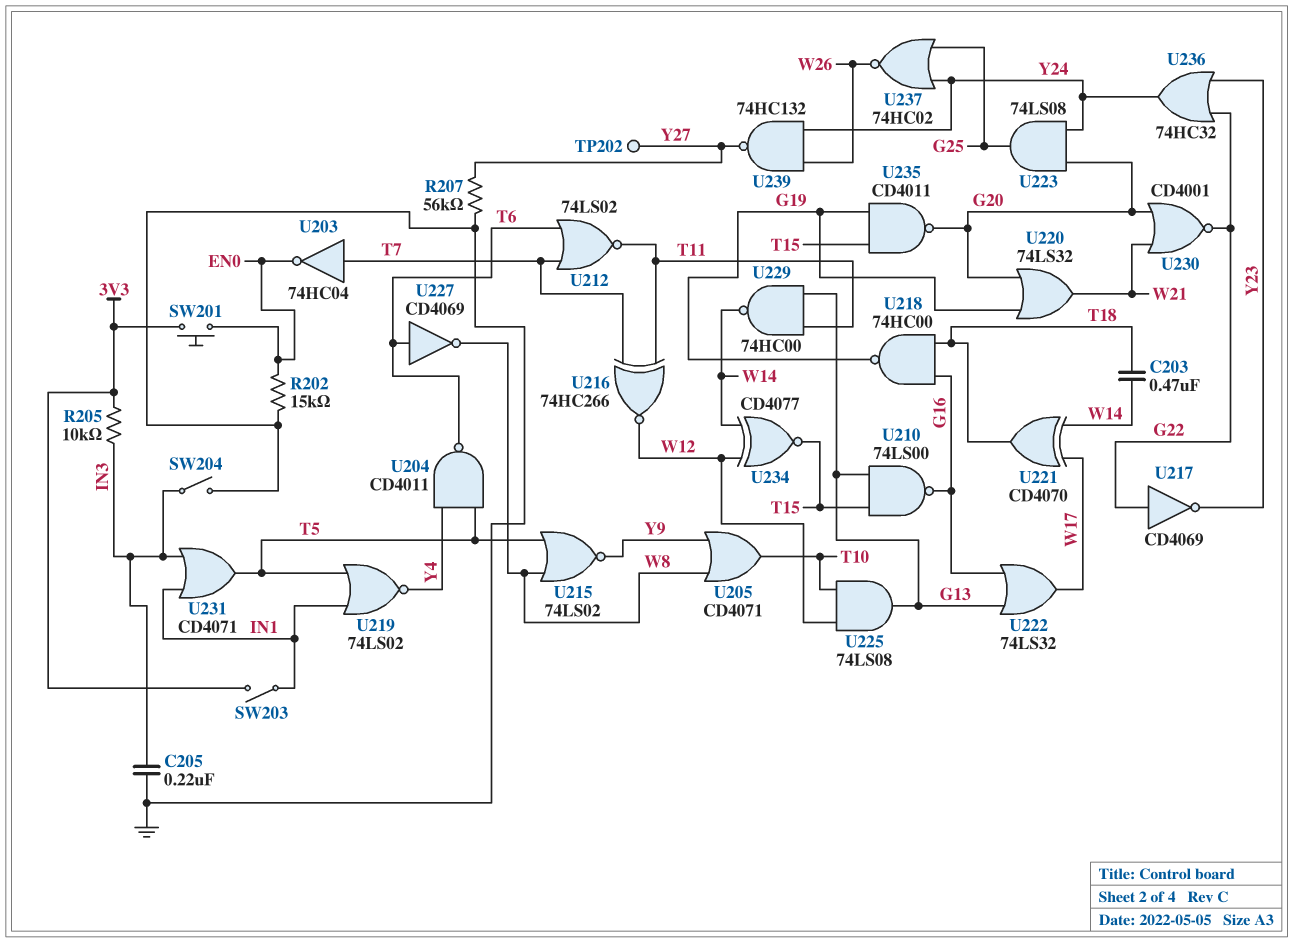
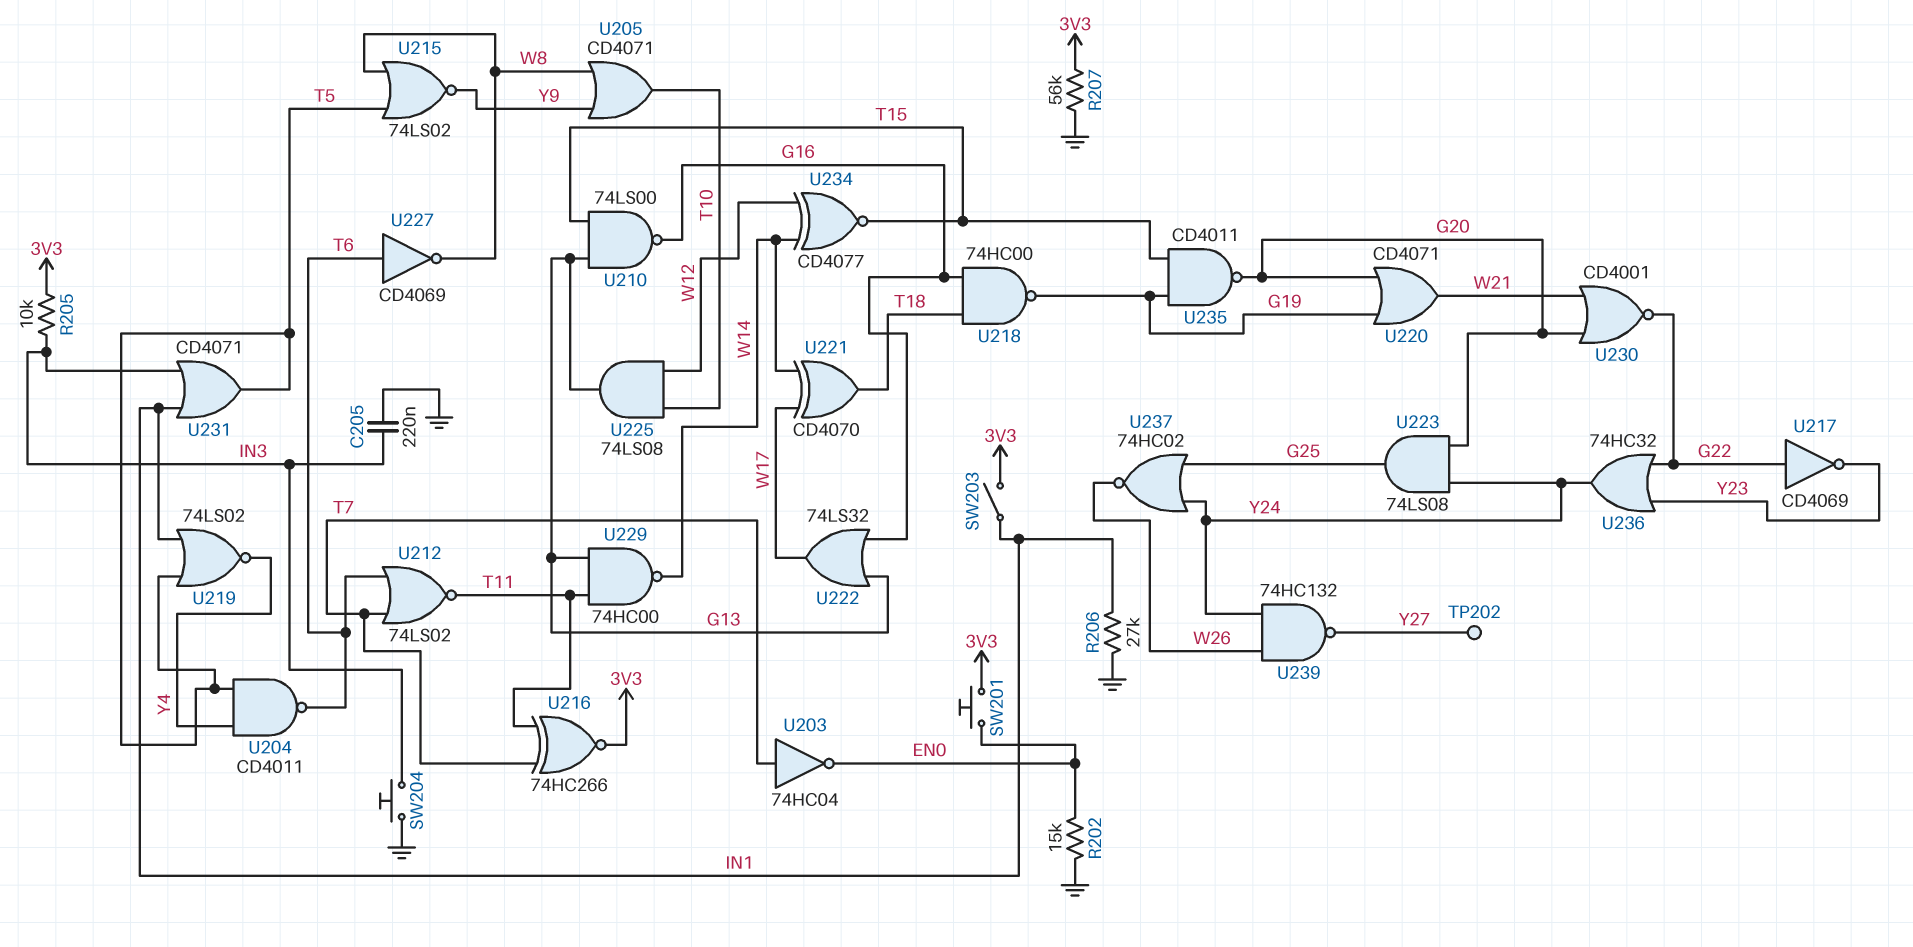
C203: 470nF (T18, W14) -> none
R206: none -> 27k (GND, IN1)
R207: 56k (GND, Y27) -> 56k (3V3, GND)
SW204: switch (GND, IN3) -> button (GND, IN3)
U216: XNOR 74HC266 (in T7, in T11, out W12) -> XNOR 74HC266 (in T7, in T11, out 3V3)
U220: OR 74LS32 (in G19, in G20, out W21) -> OR CD4071 (in G19, in G20, out W21)

